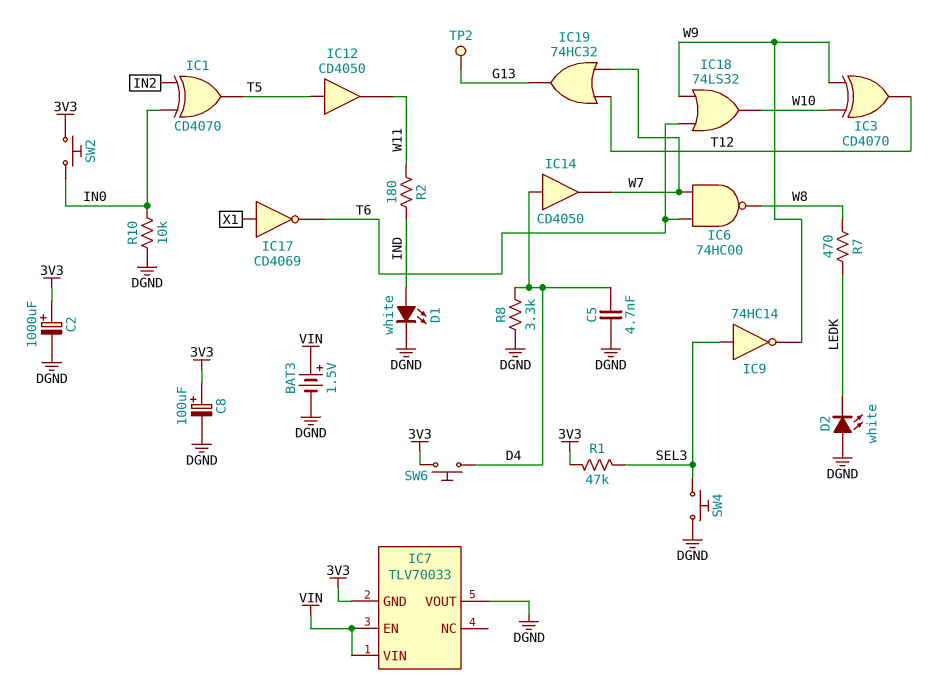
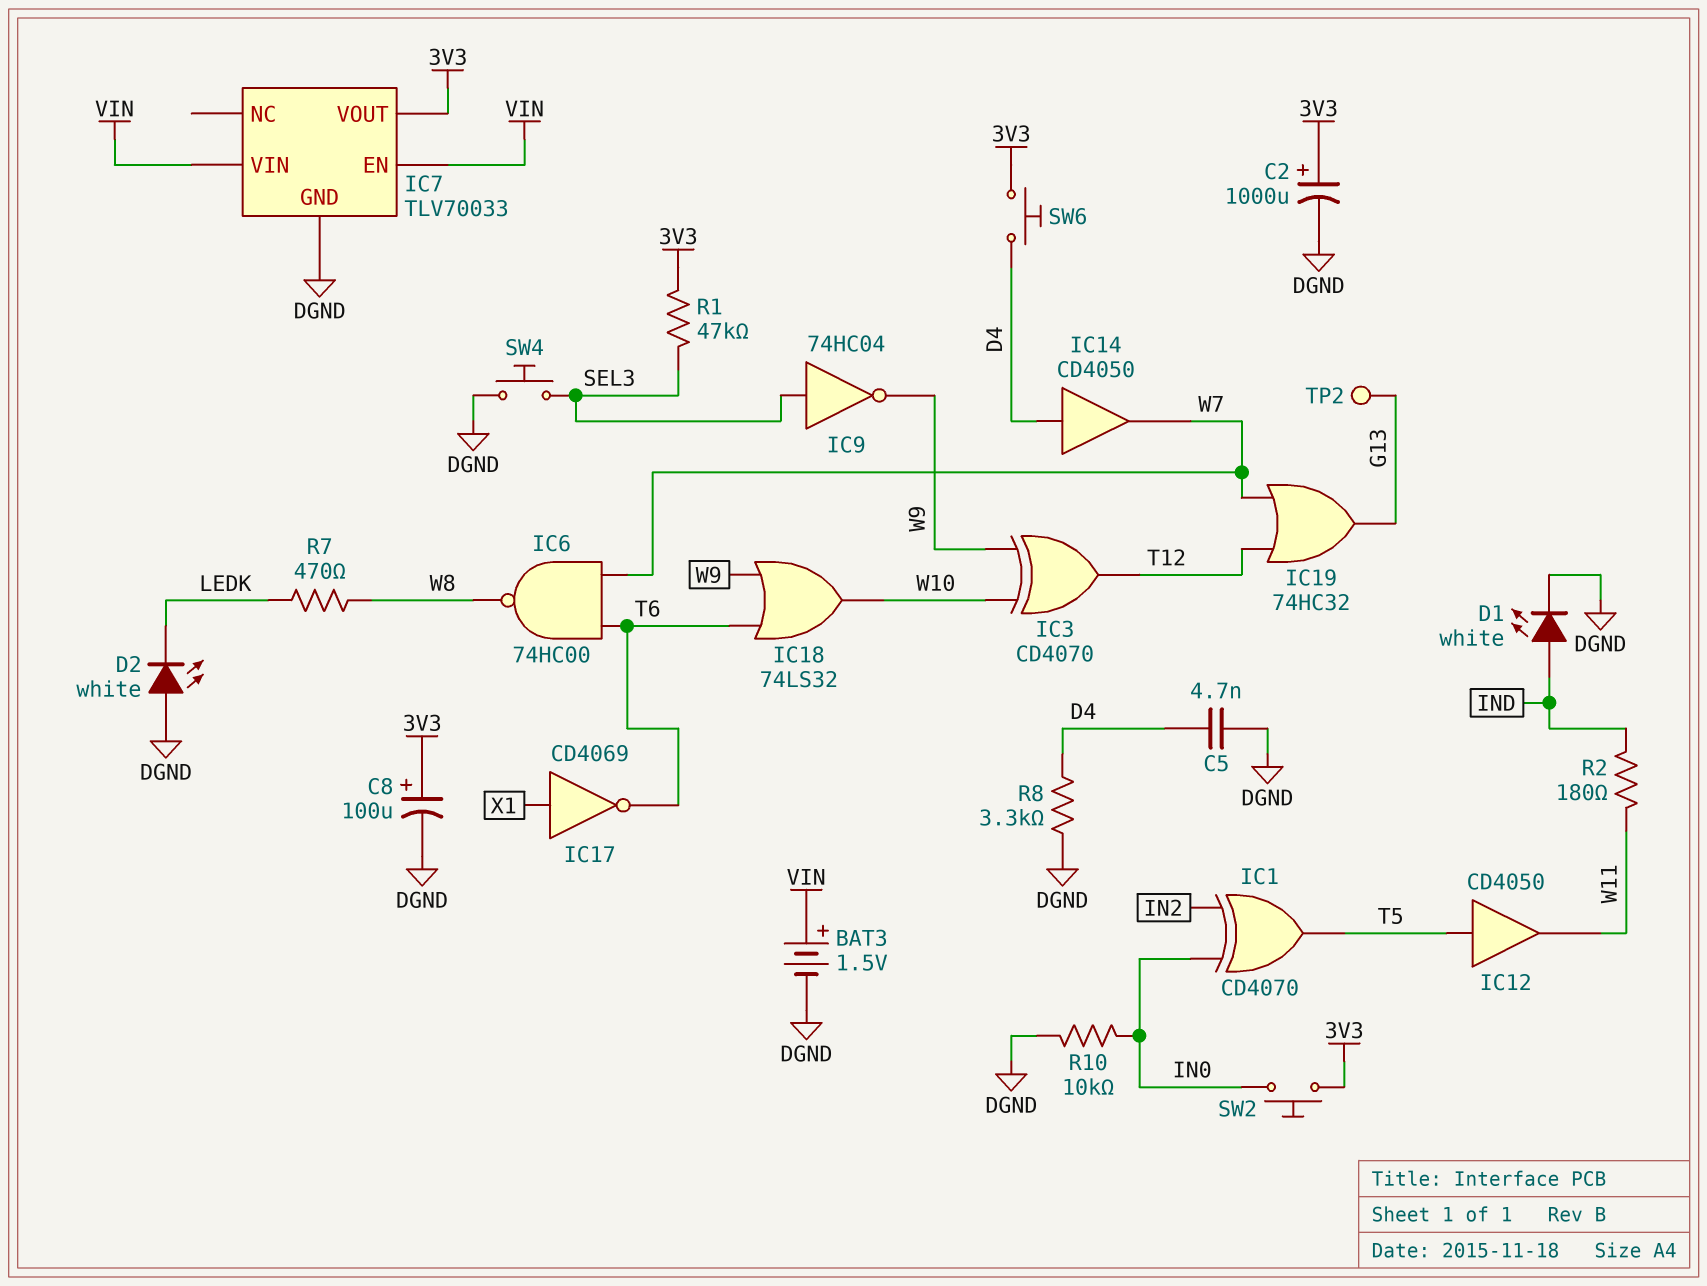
IC7 pin GND: 3V3 -> DGND
IC7 pin VOUT: DGND -> 3V3
IC9: NOT 74HC14 (in SEL3, out W9) -> NOT 74HC04 (in SEL3, out W9)

